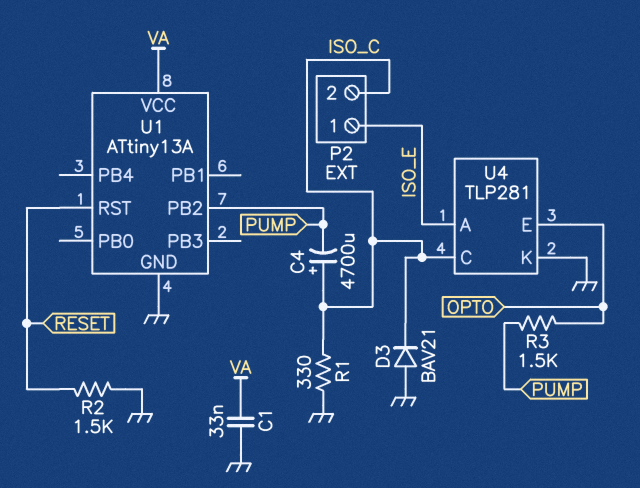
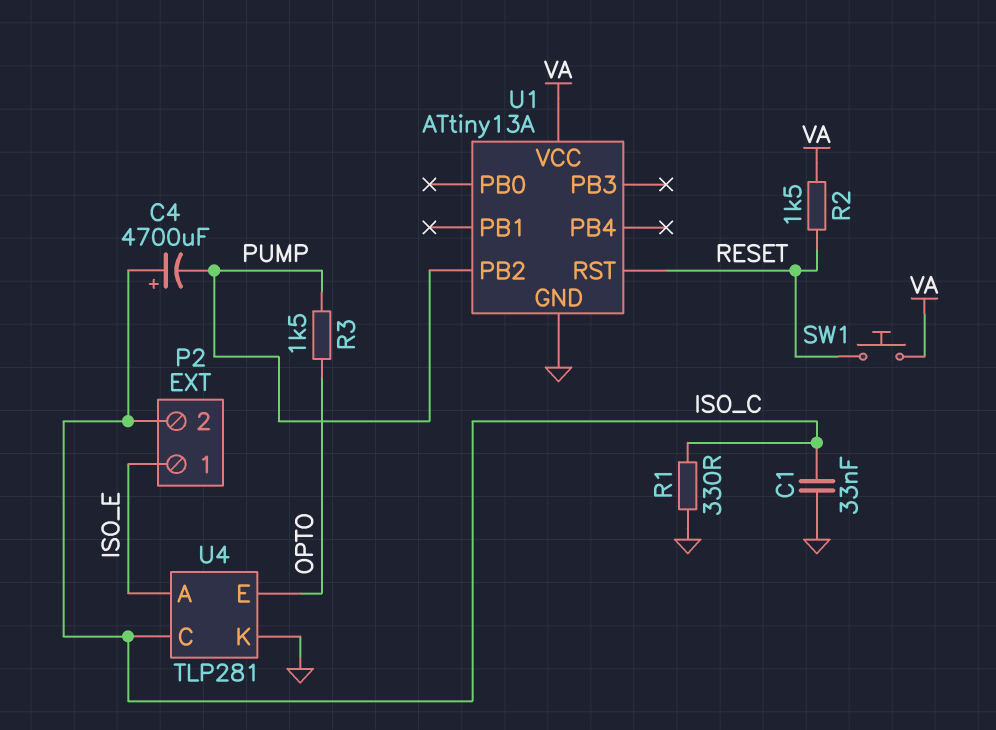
C1: 33nF (GND, VA) -> 33nF (GND, ISO_C)
D3: diode BAV21 (A GND, K ISO_C) -> none
R2: 1.5k (GND, RESET) -> 1.5k (RESET, VA)
SW1: none -> button (RESET, VA)

